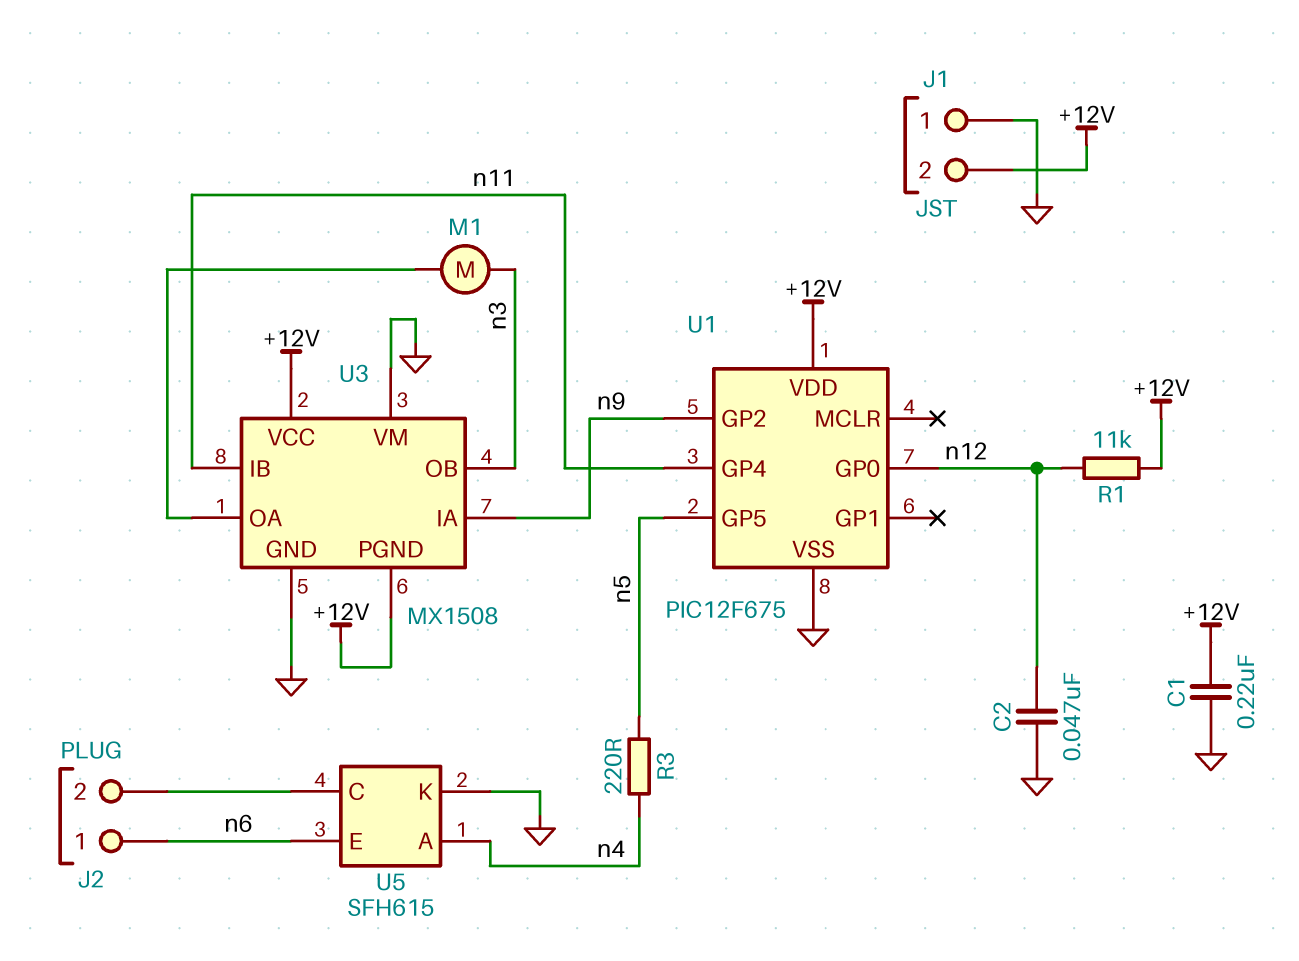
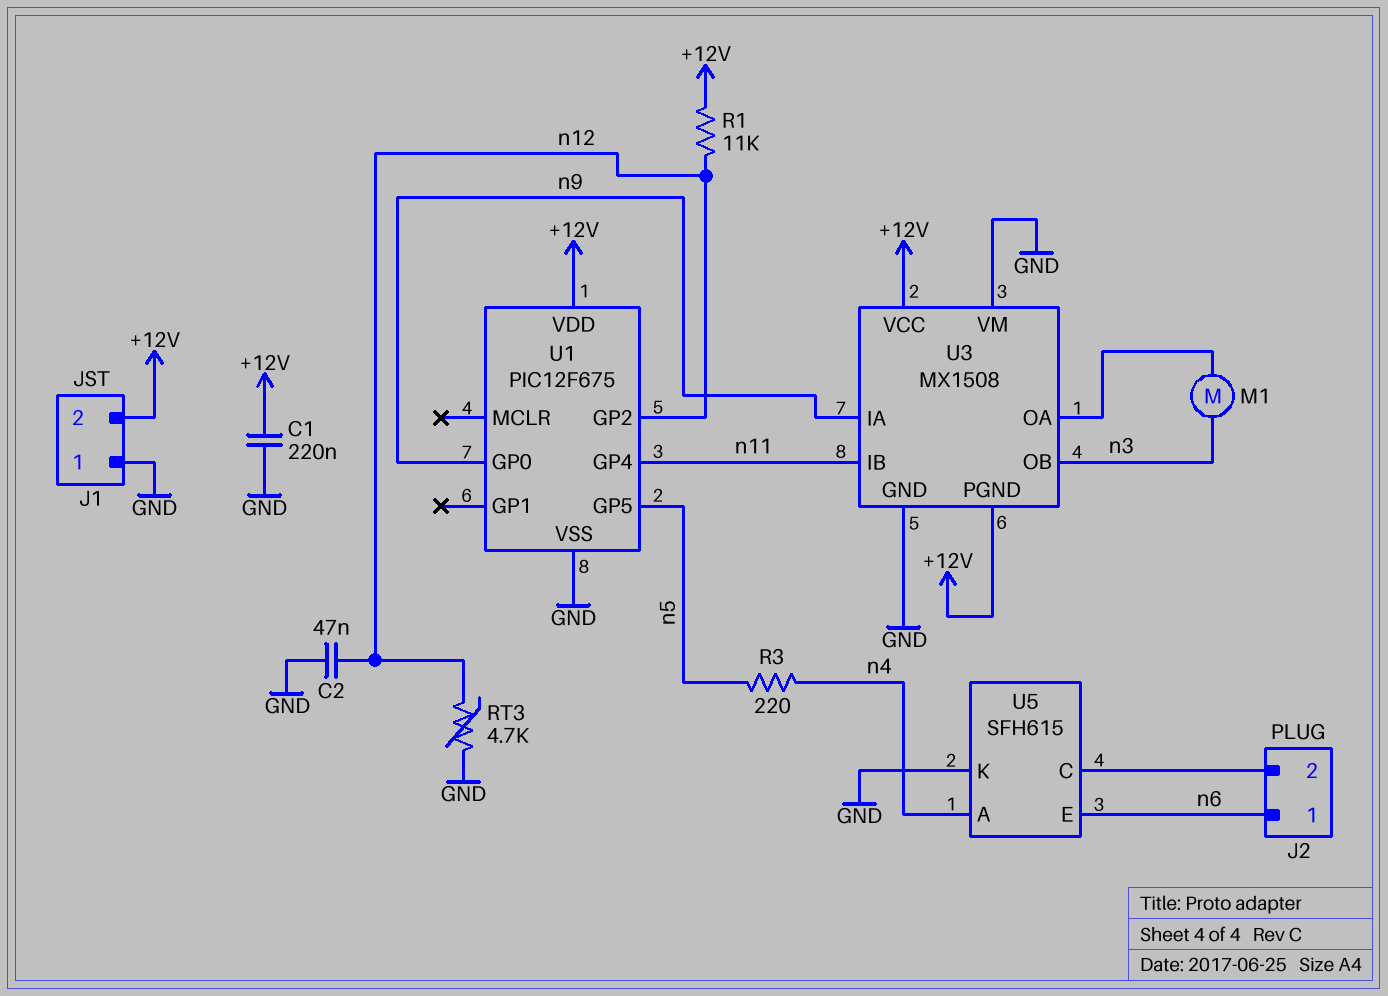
RT3: none -> 4.7k (GND, n12)
U1 pin GP0: n12 -> n9
U1 pin GP2: n9 -> n12

